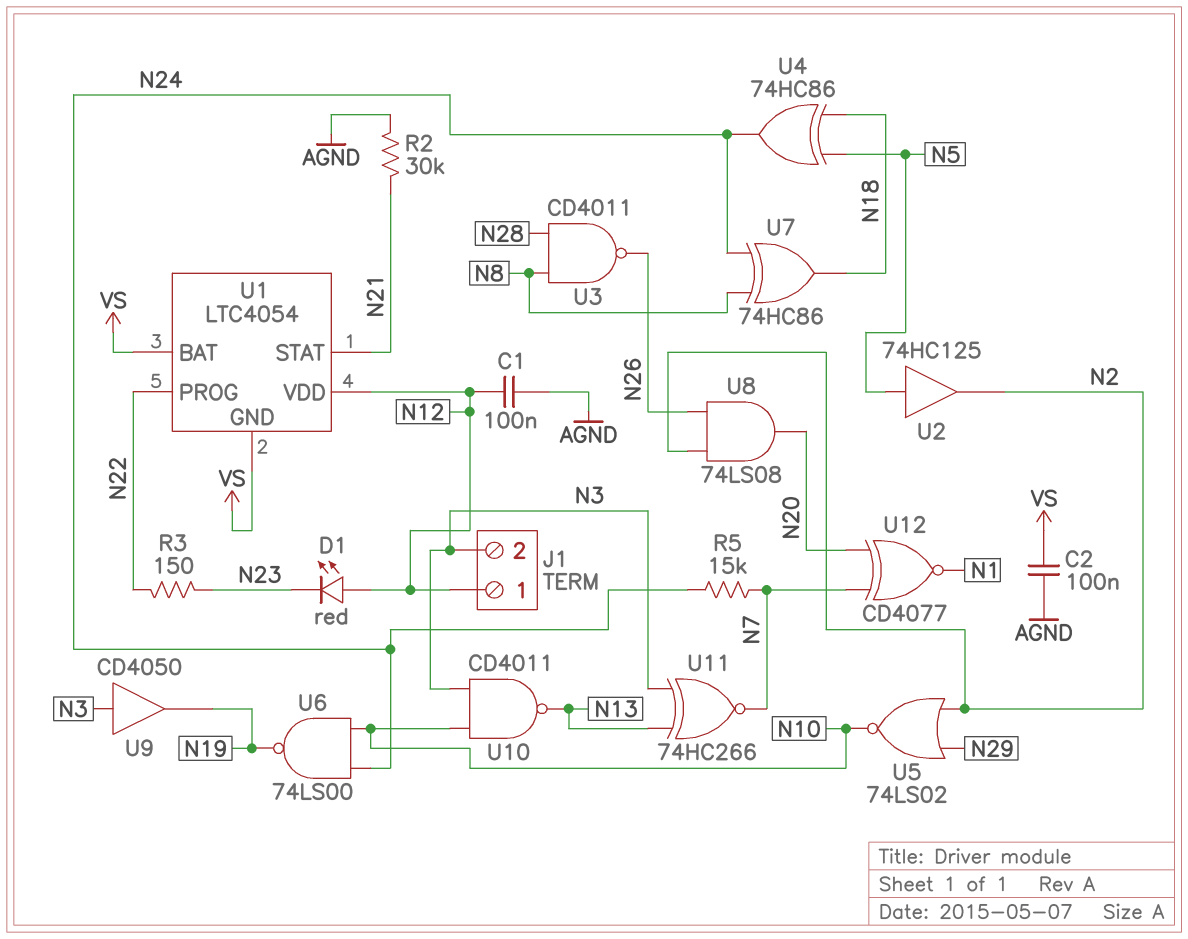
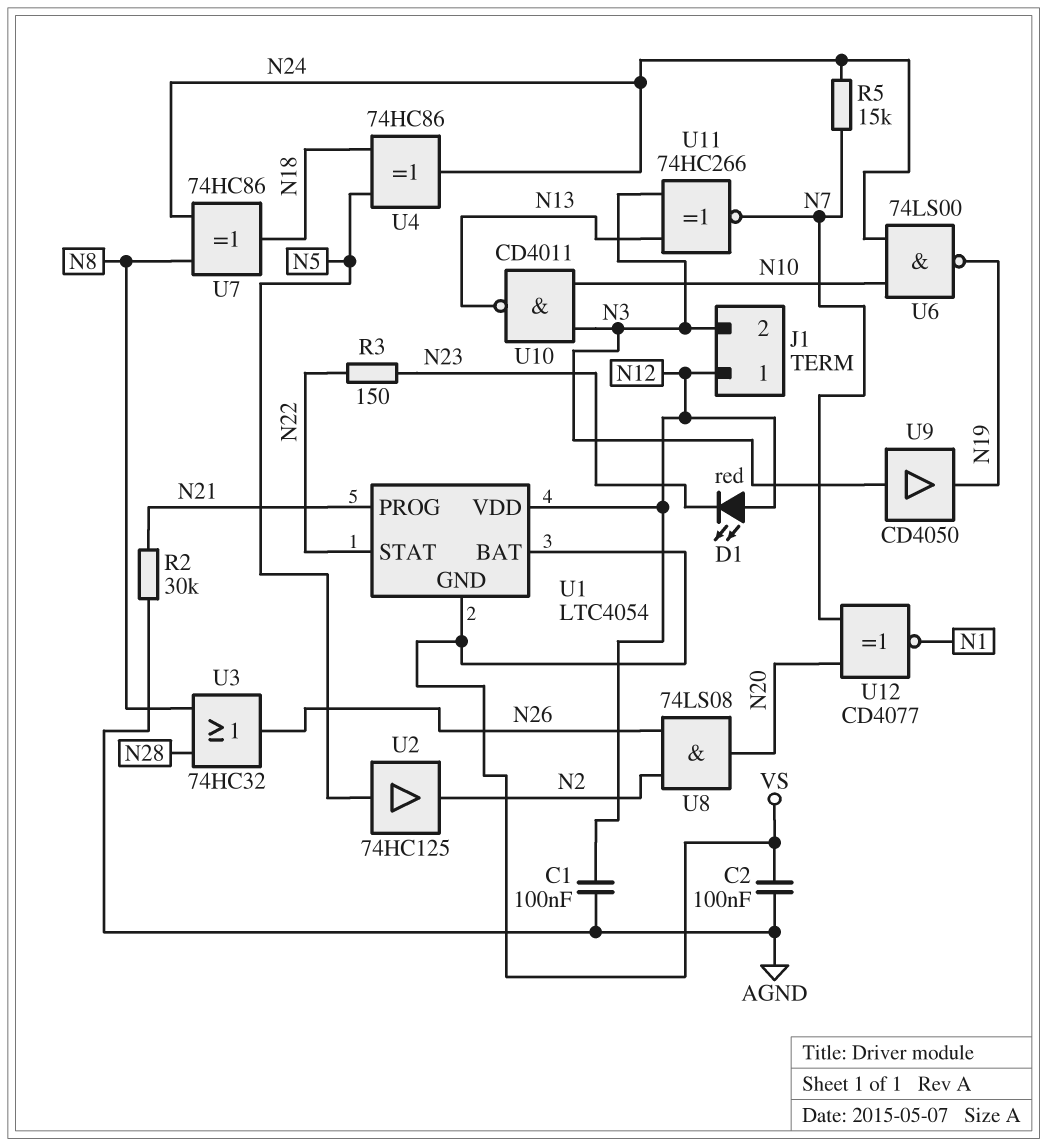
U1 pin PROG: N22 -> N21
U1 pin STAT: N21 -> N22
U3: NAND CD4011 (in N8, in N28, out N26) -> OR 74HC32 (in N8, in N28, out N26)
U5: NOR 74LS02 (in N2, in N29, out N10) -> none

